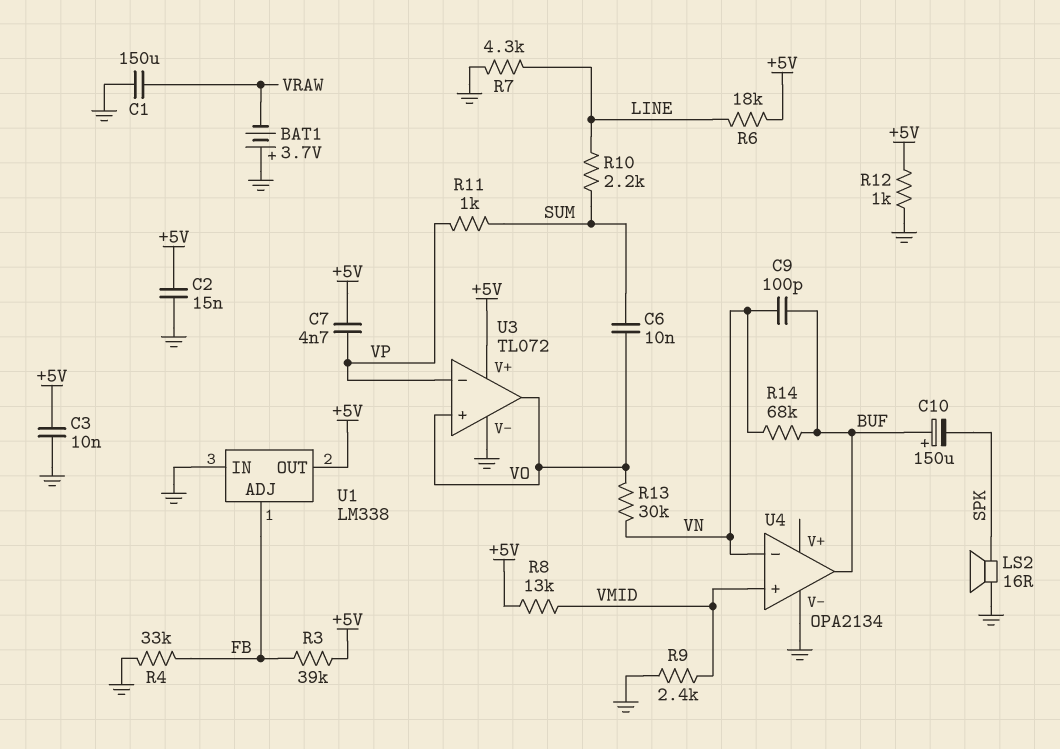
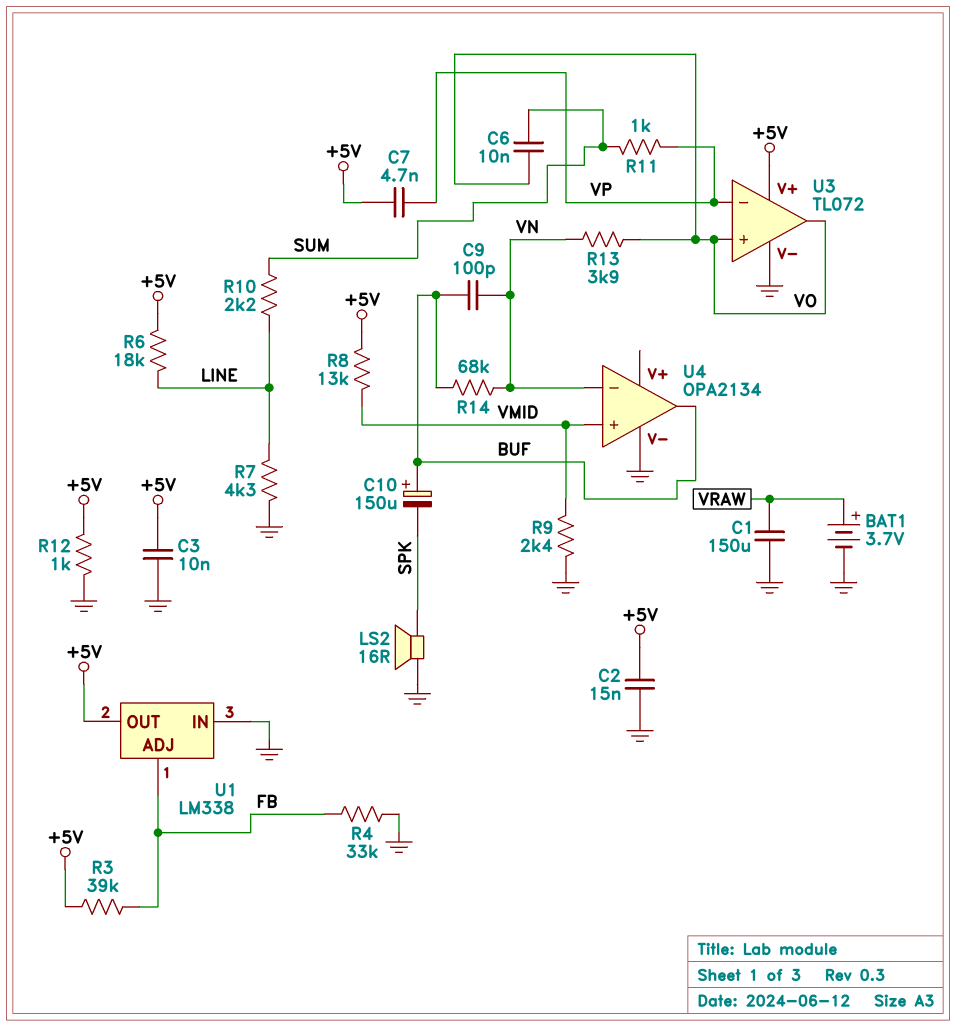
BAT1: 3.7V (plus GND, minus VRAW) -> 3.7V (plus VRAW, minus GND)
R13: 30k (VN, VO) -> 3.9k (VN, VO)

